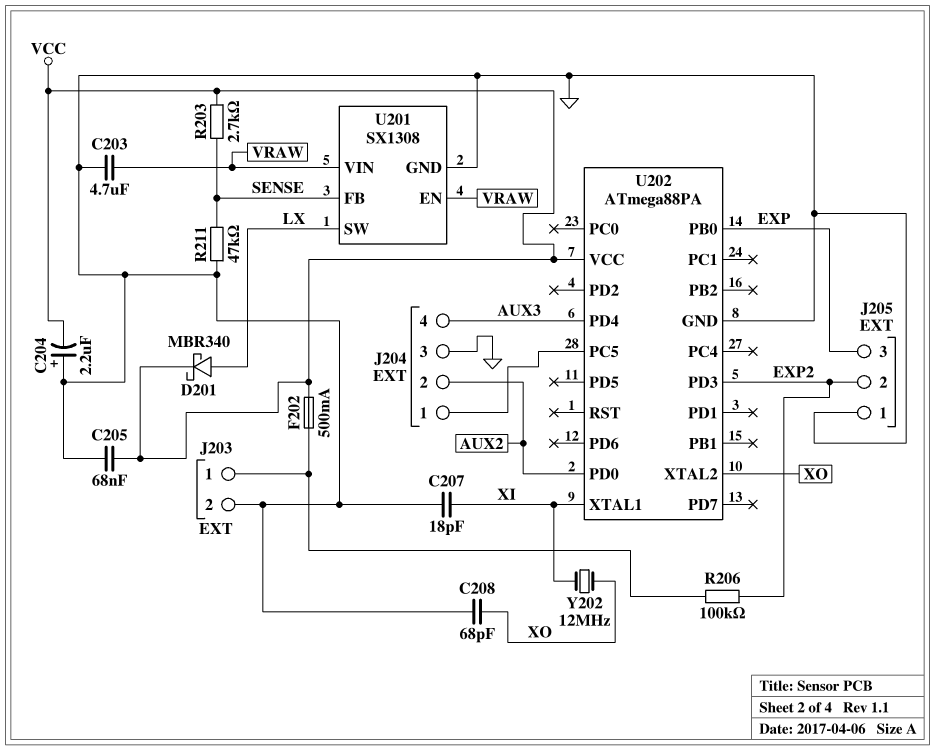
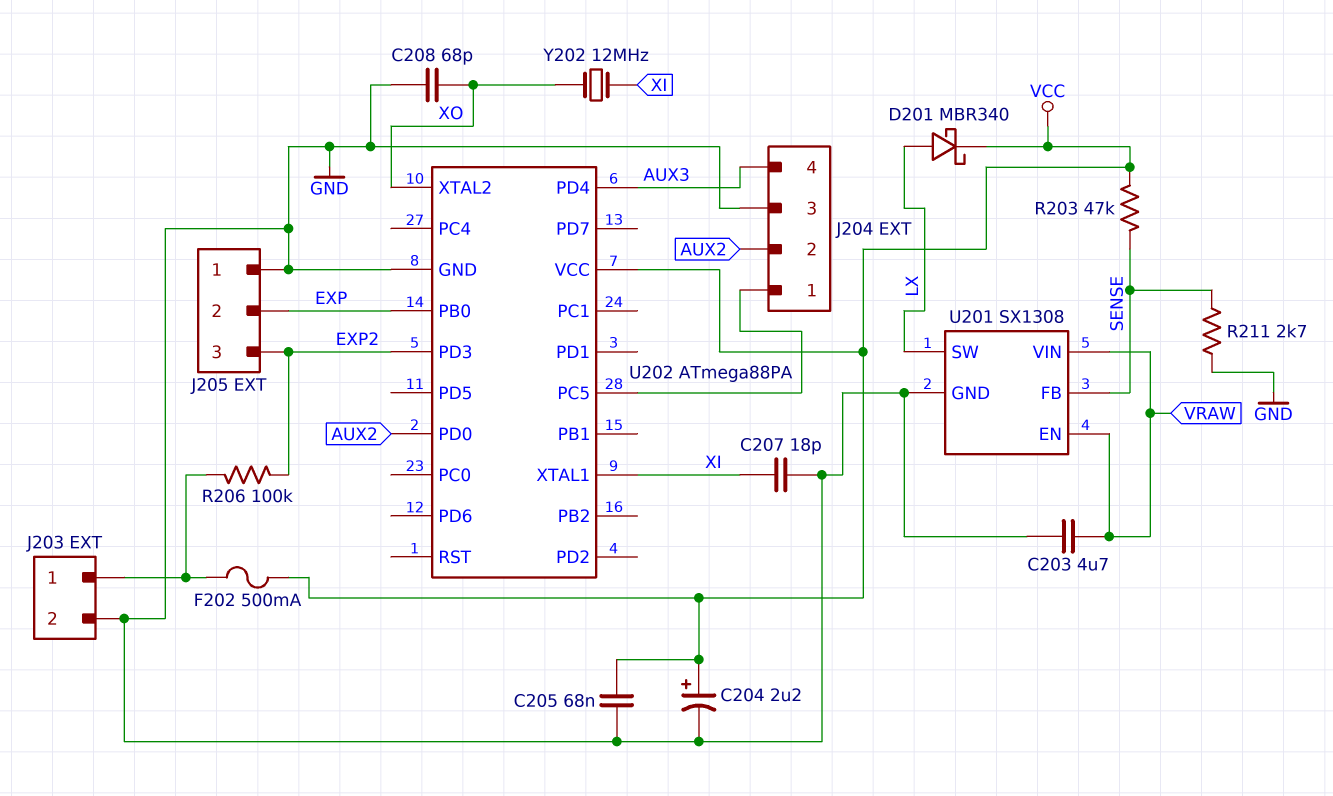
C204: 2.2uF (plus GND, minus VCC) -> 2.2uF (plus VCC, minus GND)
J205 pin 2: EXP2 -> EXP
J205 pin 3: EXP -> EXP2
R203: 2.7k (SENSE, VCC) -> 47k (SENSE, VCC)
R211: 47k (GND, SENSE) -> 2.7k (GND, SENSE)

